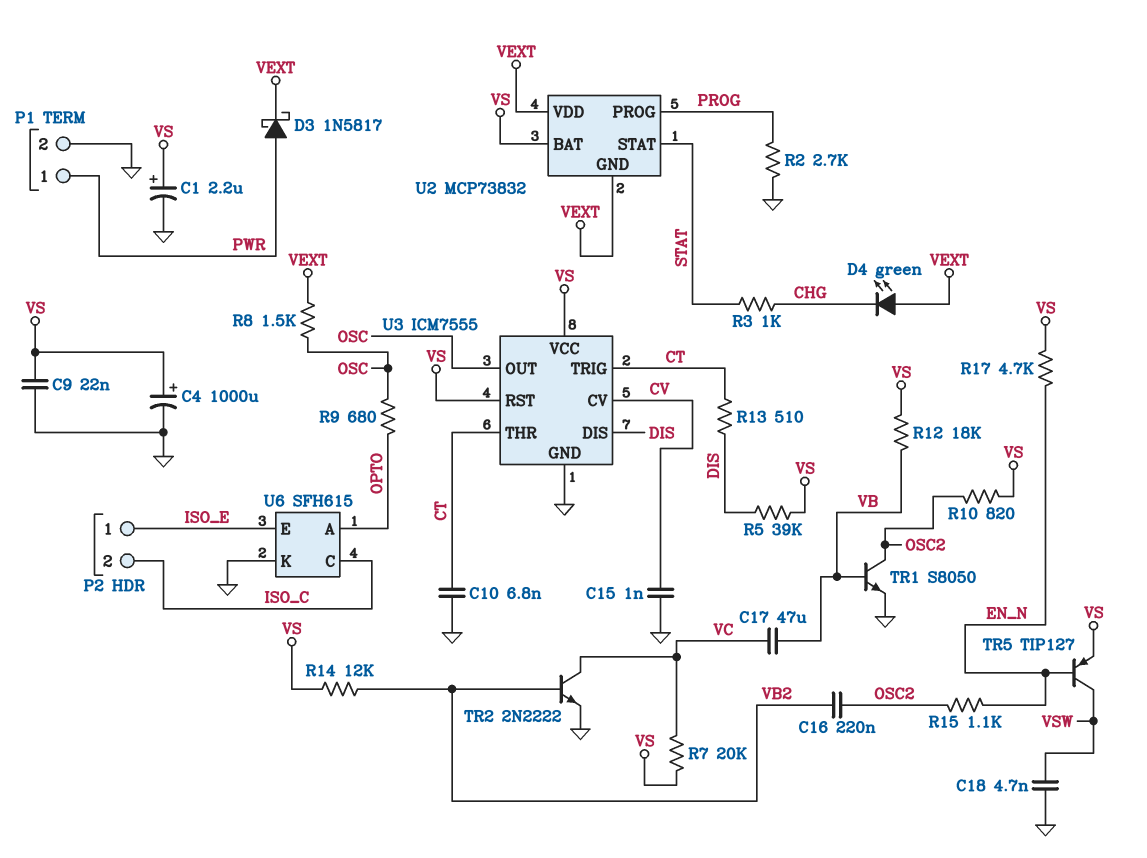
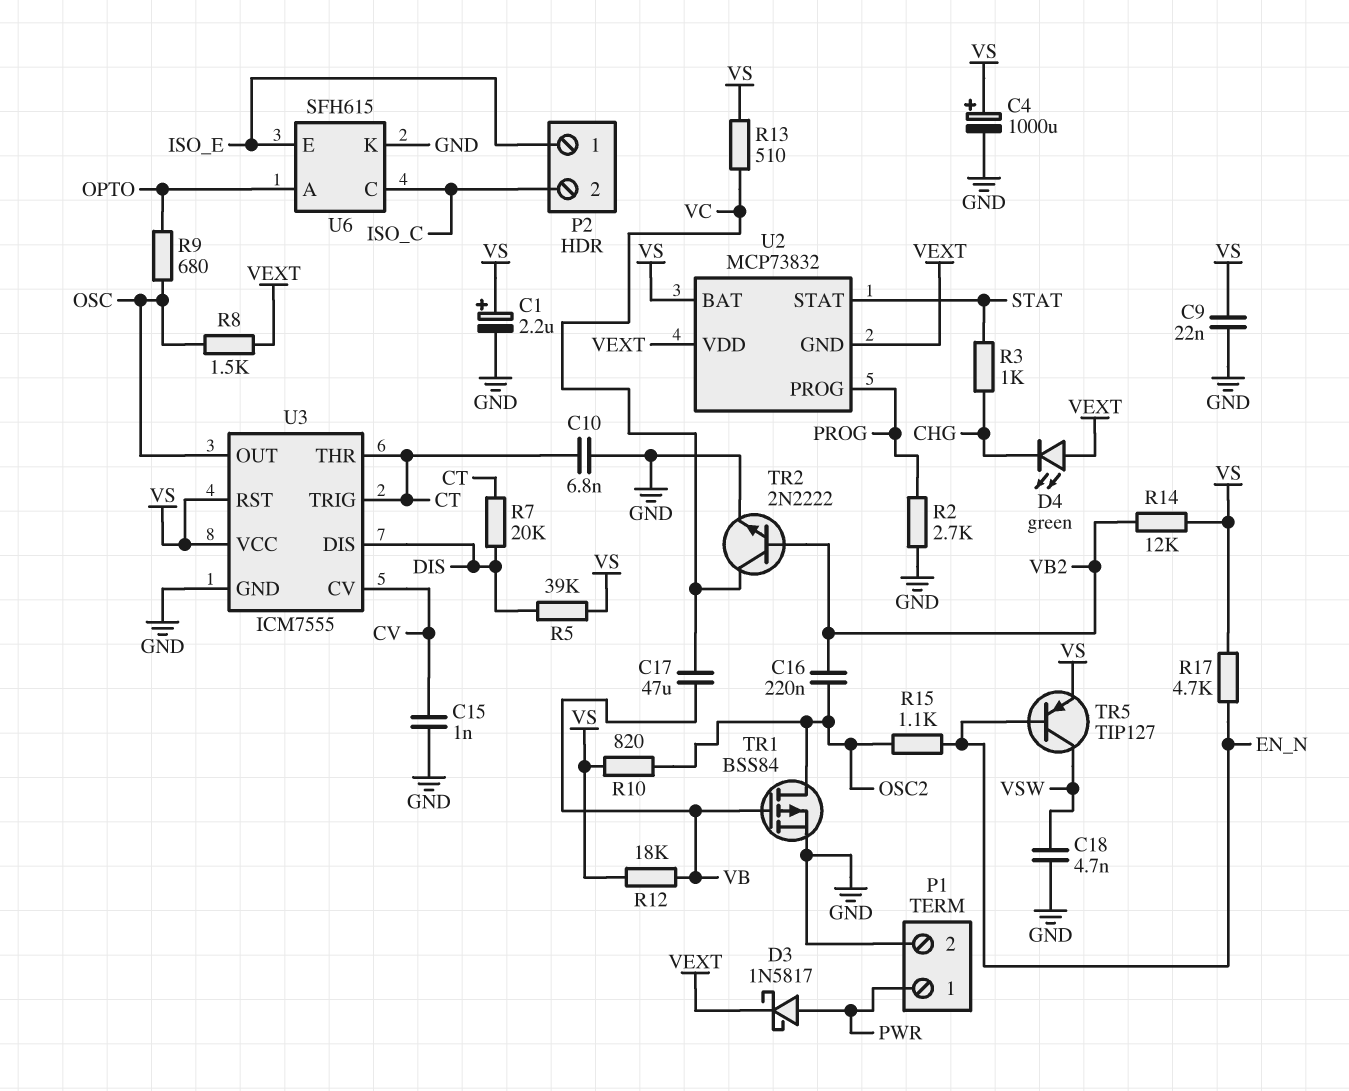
R7: 20k (VC, VS) -> 20k (CT, DIS)
R13: 510 (CT, DIS) -> 510 (VC, VS)
TR1: NPN S8050 (B VB, C OSC2, E GND) -> PMOS BSS84 (G VB, D OSC2, S GND)

